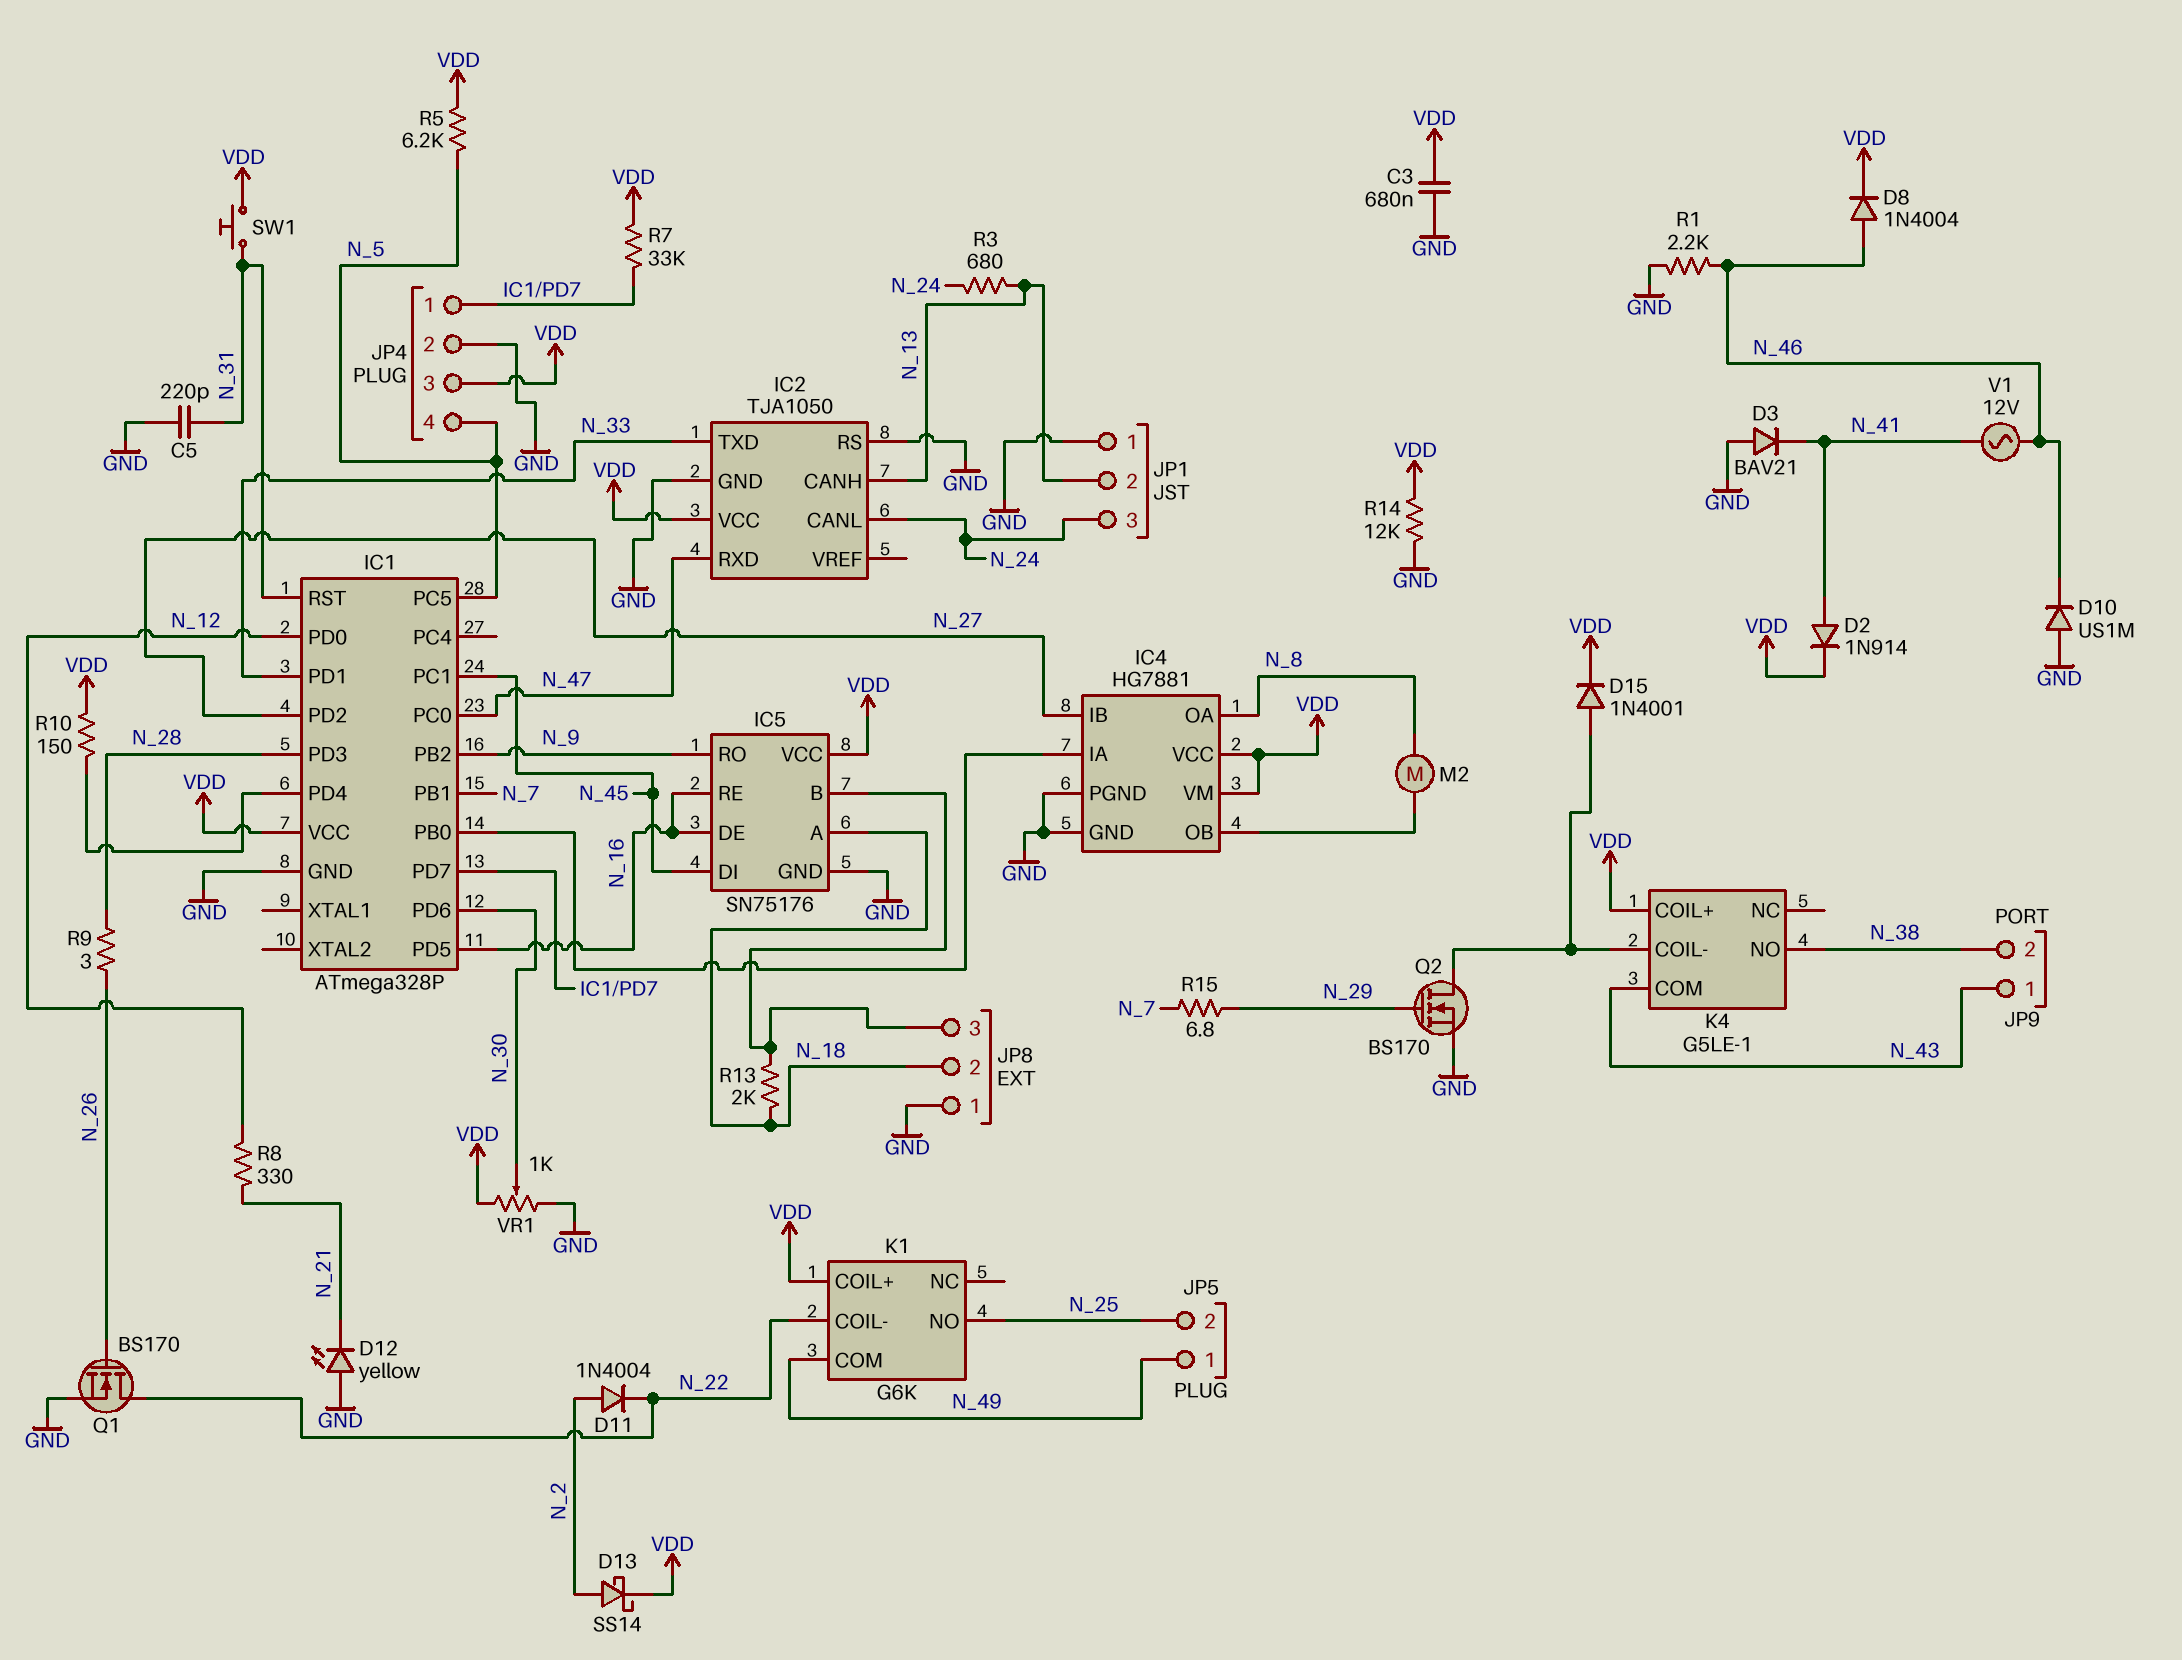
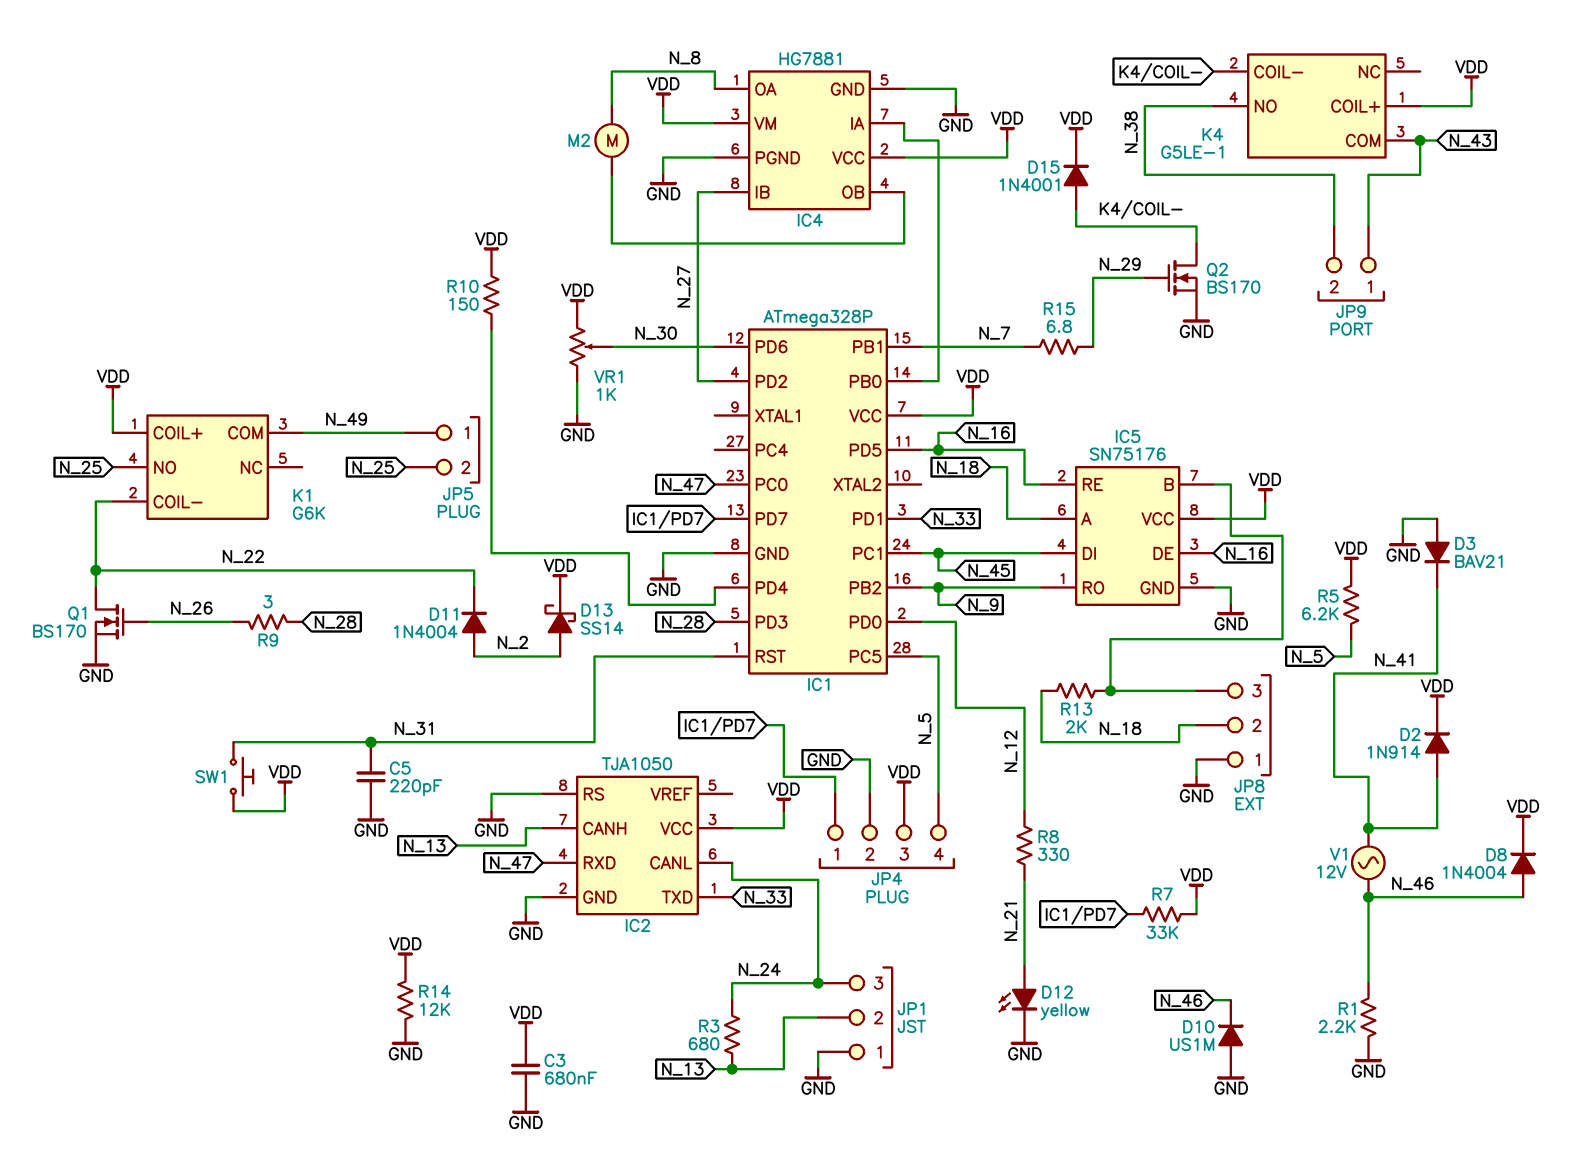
D12: LED yellow (A GND, K N_21) -> LED yellow (A N_21, K GND)

